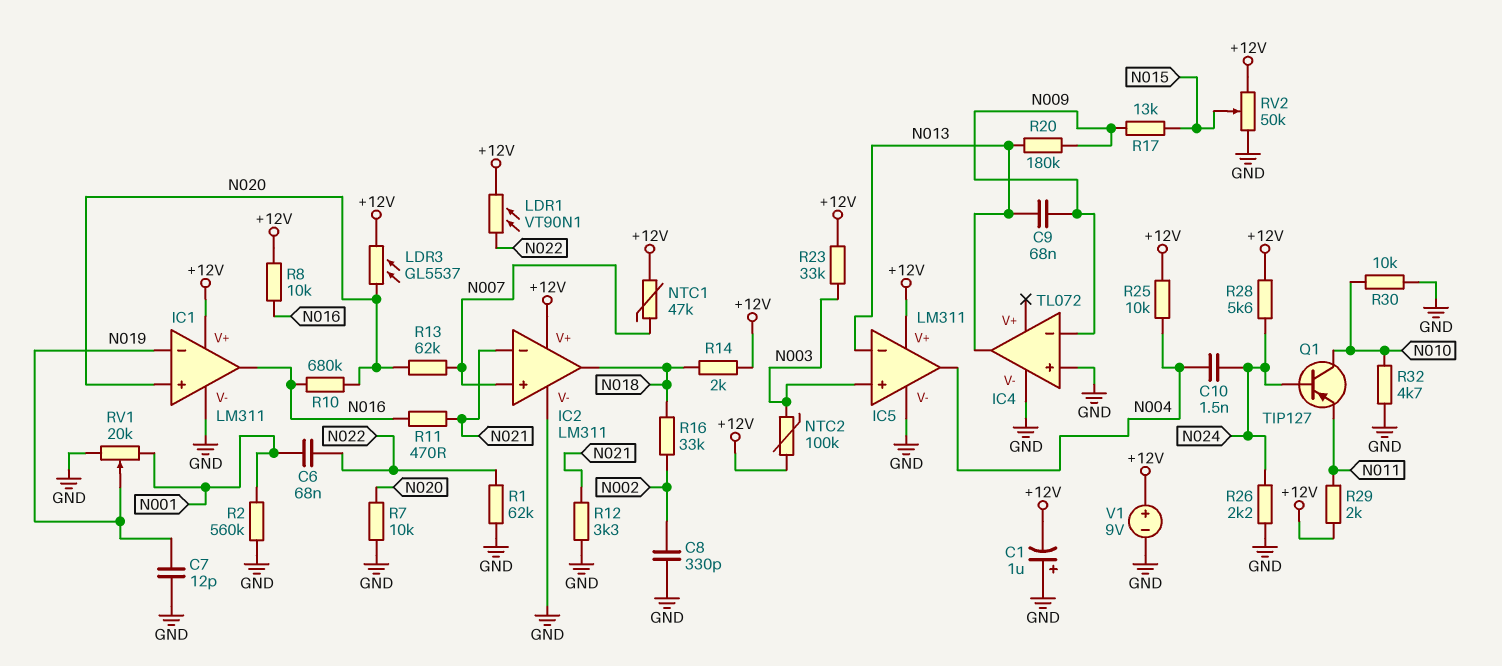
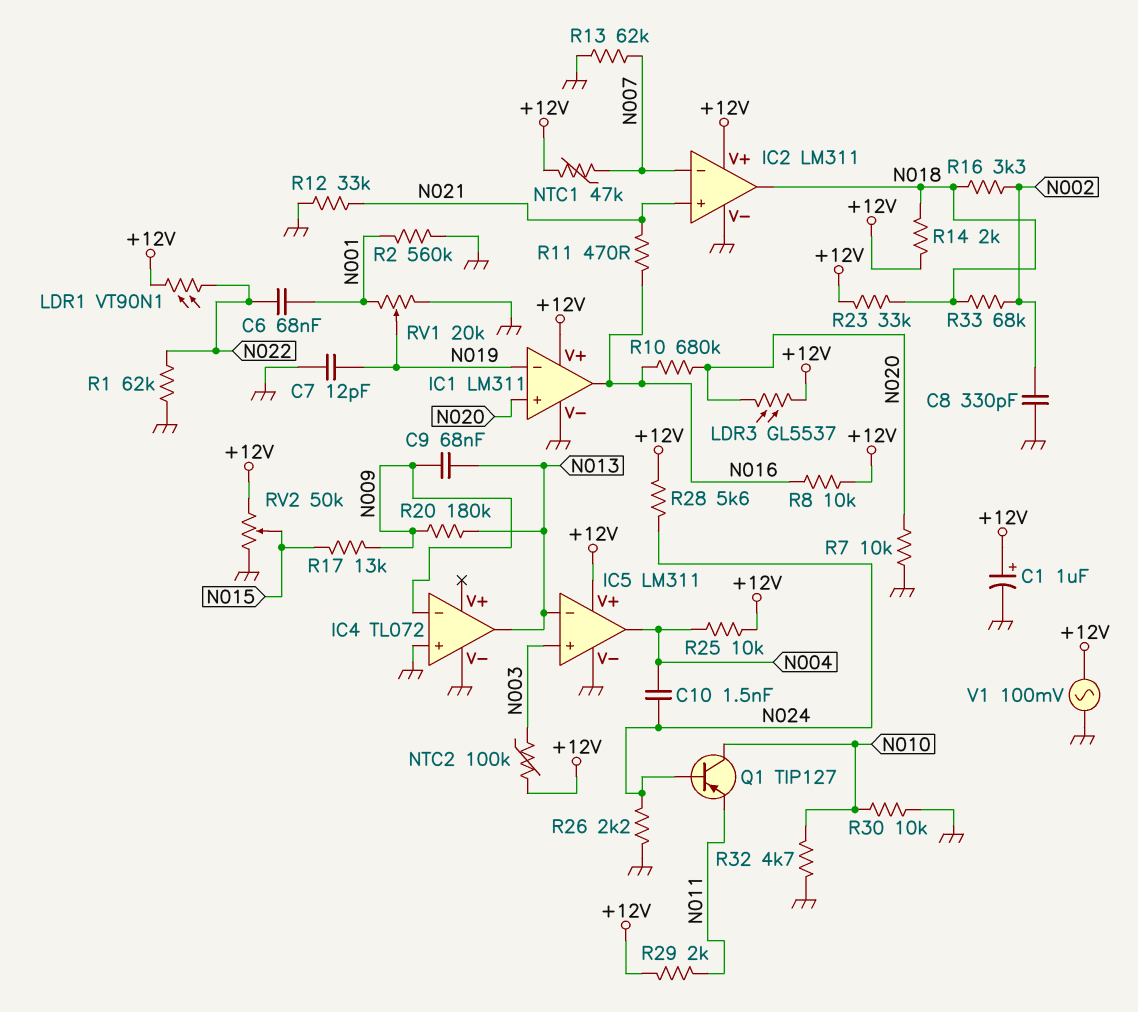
C1: 1uF (plus GND, minus +12V) -> 1uF (plus +12V, minus GND)
IC2 pin in+: N007 -> N021
IC2 pin in-: N021 -> N007
R12: 3.3k (GND, N021) -> 33k (GND, N021)
R13: 62k (N007, N020) -> 62k (GND, N007)
R16: 33k (N002, N018) -> 3.3k (N002, N018)
R23: 33k (+12V, N003) -> 33k (+12V, N018)
R33: none -> 68k (N002, N018)
V1: 9V (plus +12V, minus GND) -> AC 100mV (+12V, GND)

